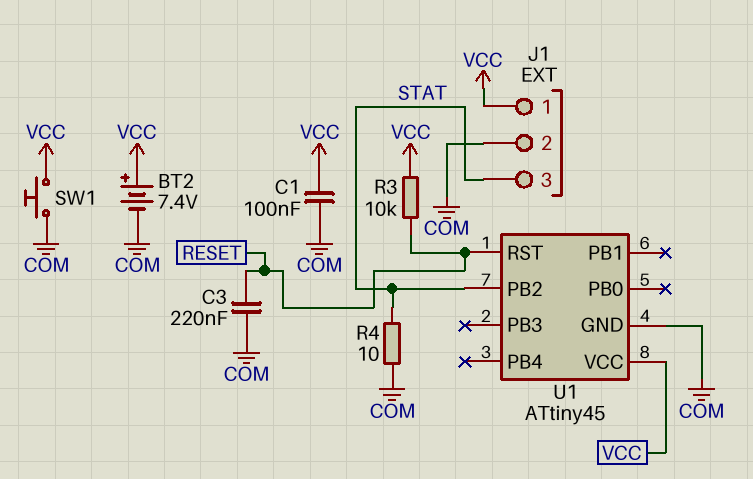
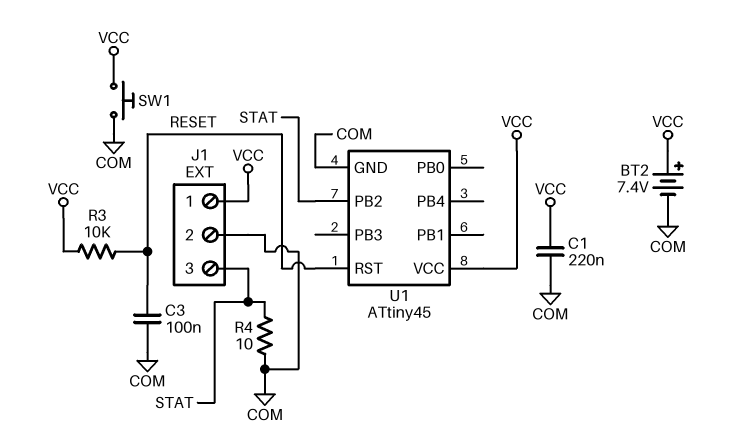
C1: 100nF (COM, VCC) -> 220nF (COM, VCC)
C3: 220nF (COM, RESET) -> 100nF (COM, RESET)

